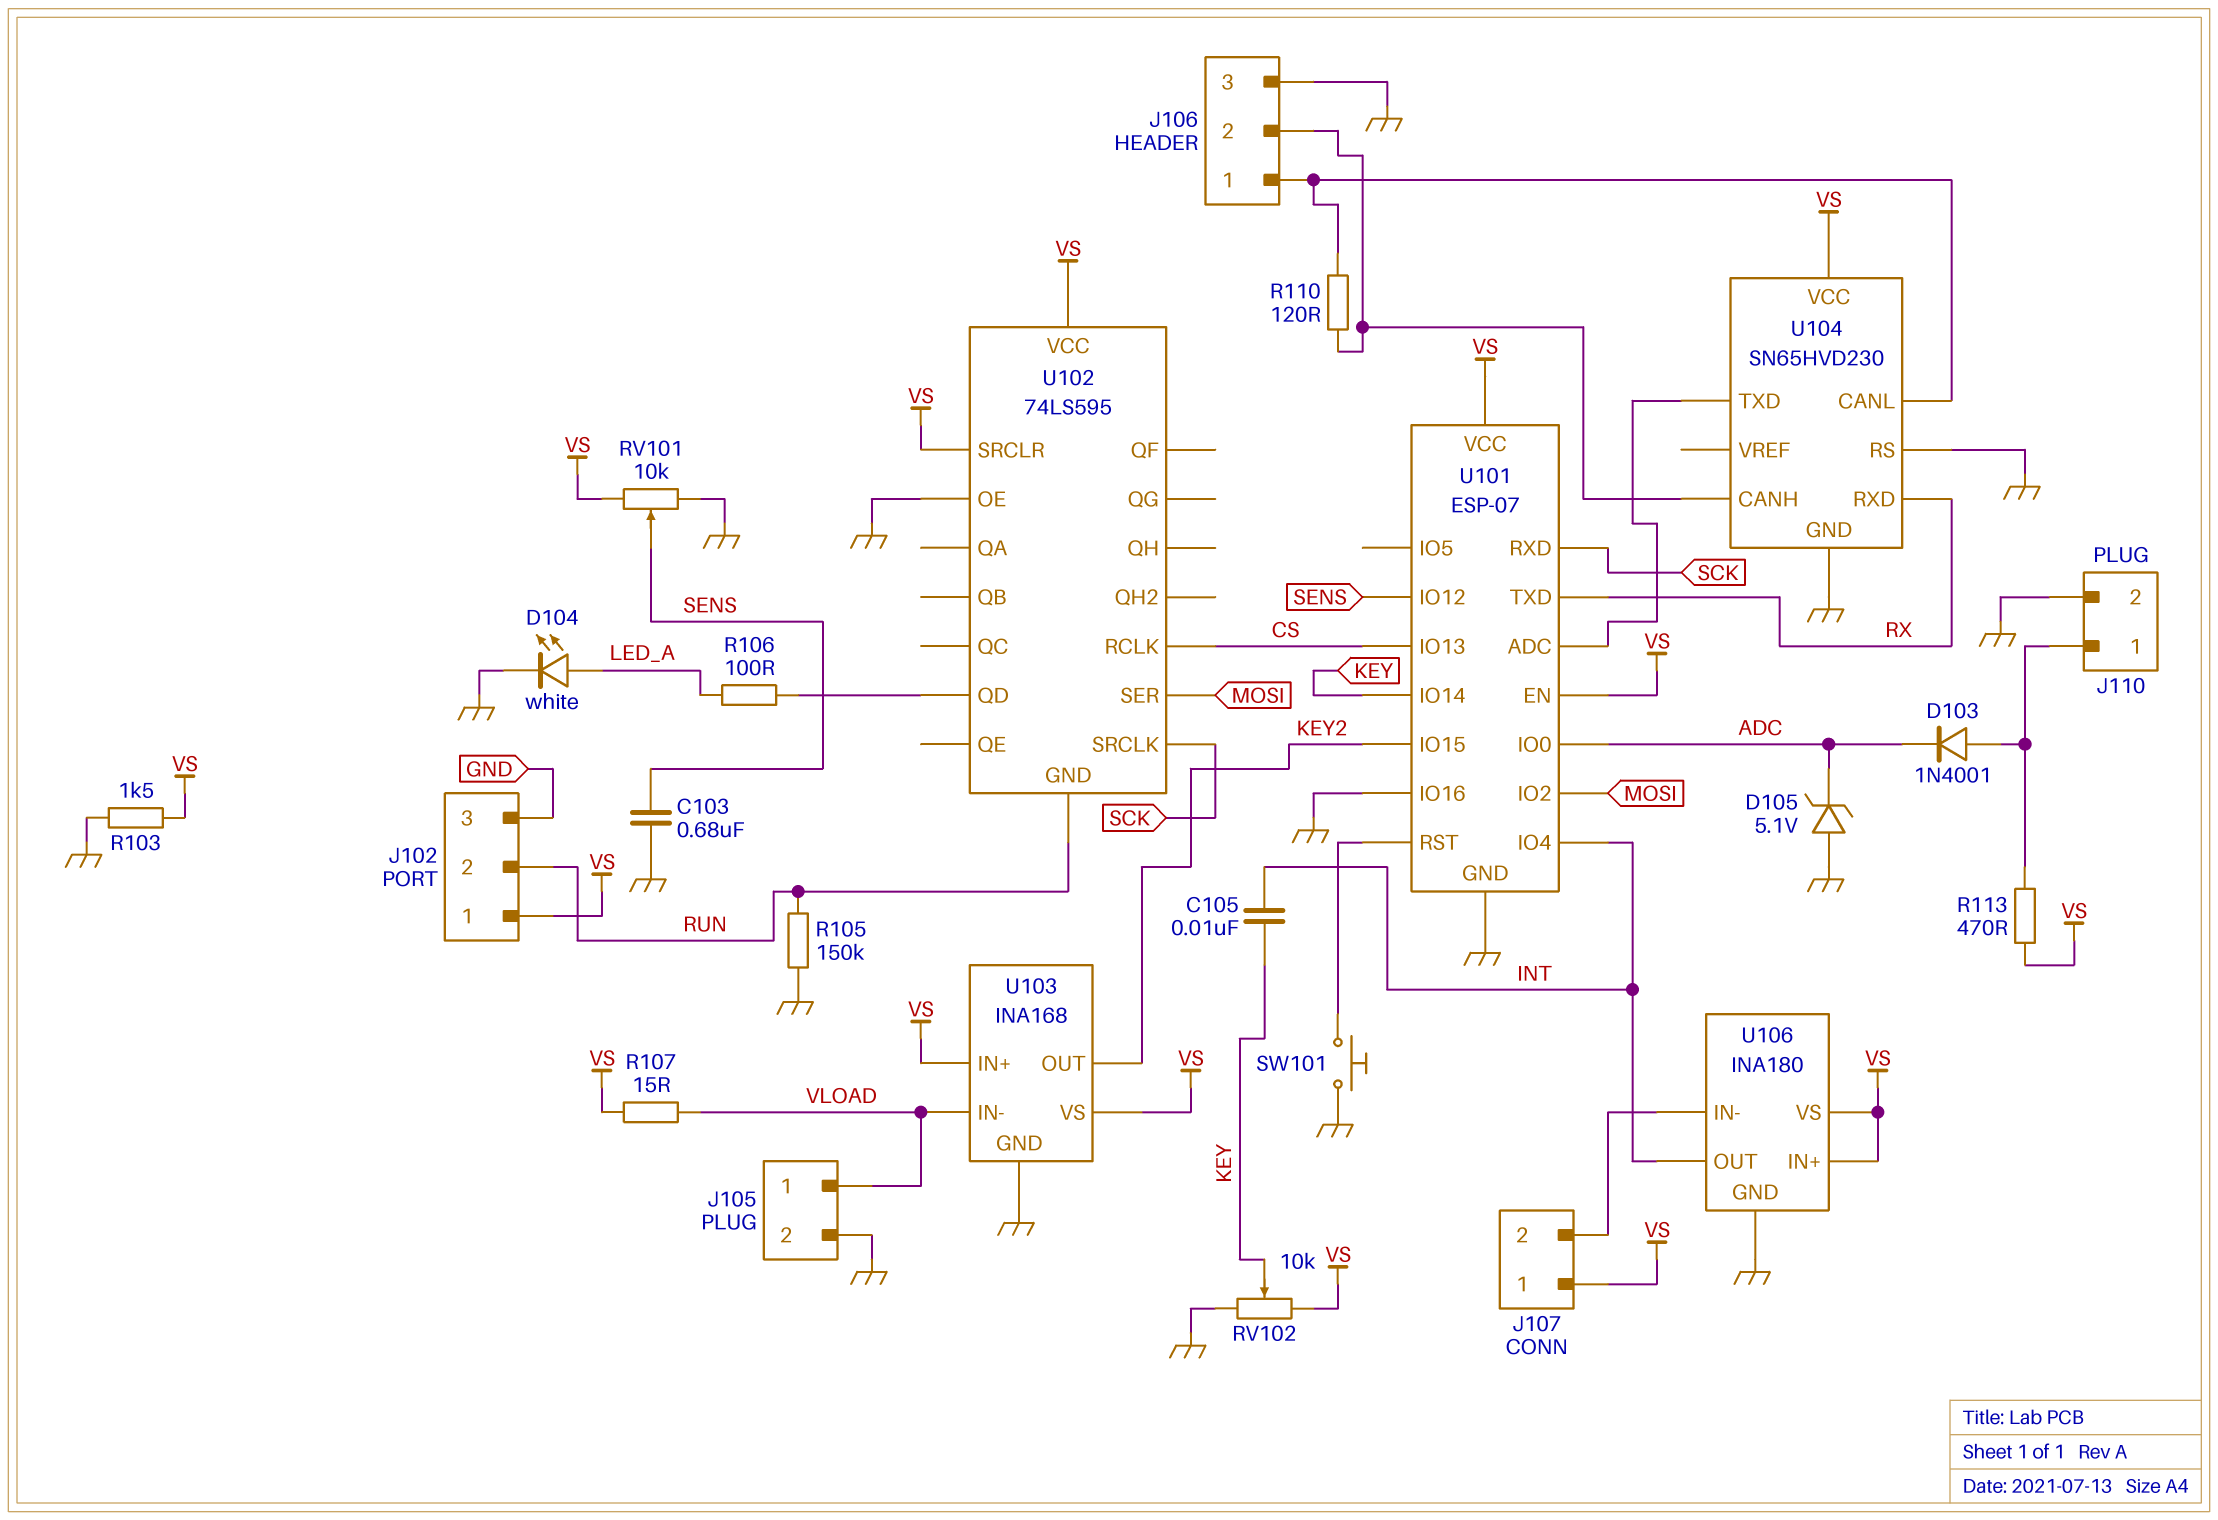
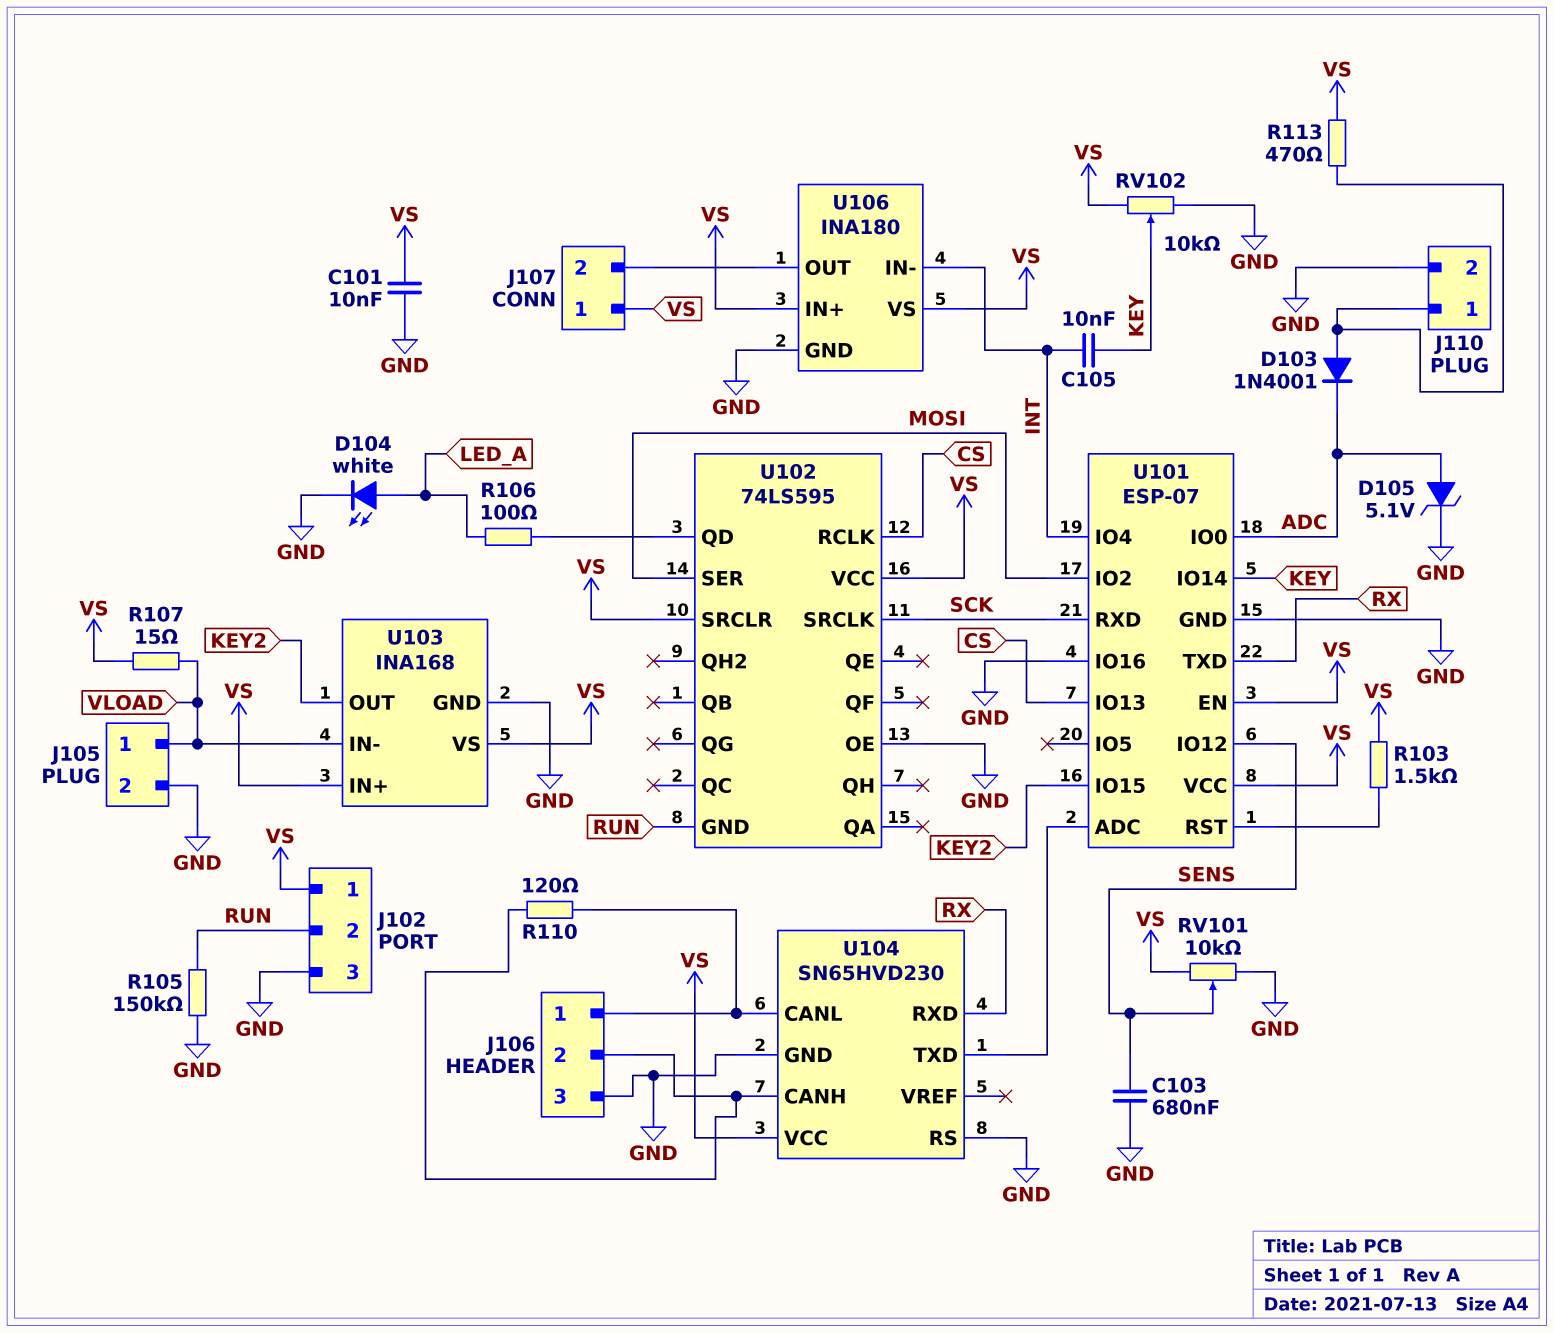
C101: none -> 10nF (GND, VS)
D105: zener 5.1V (A GND, K ADC) -> zener 5.1V (A ADC, K GND)
R103: 1.5k (GND, VS) -> 1.5k (U101/RST, VS)
SW101: button (GND, U101/RST) -> none
U106 pin IN-: J107/2 -> INT
U106 pin OUT: INT -> J107/2

